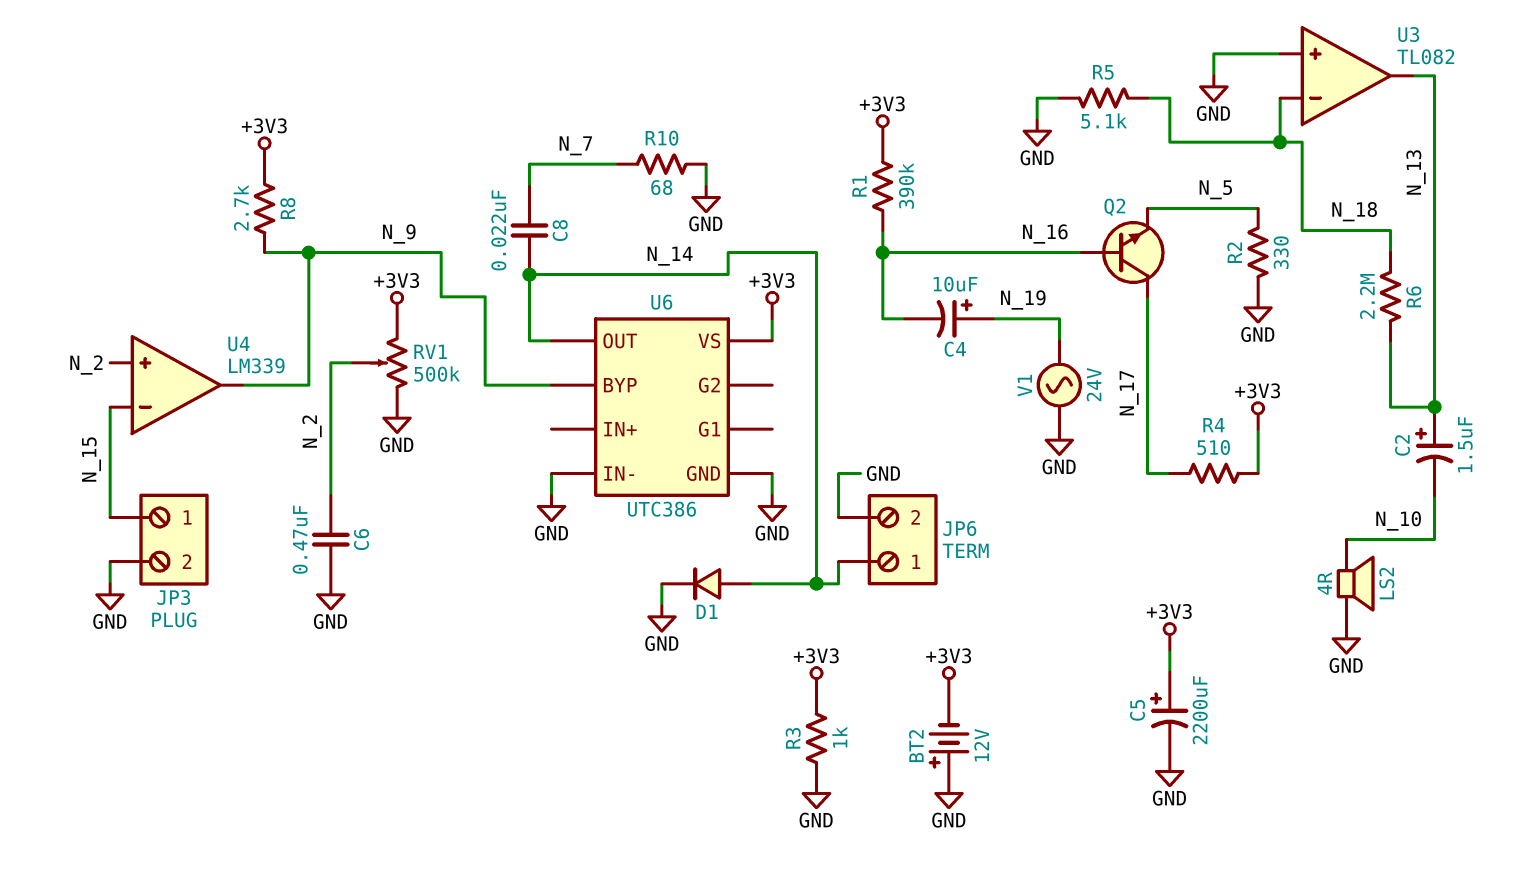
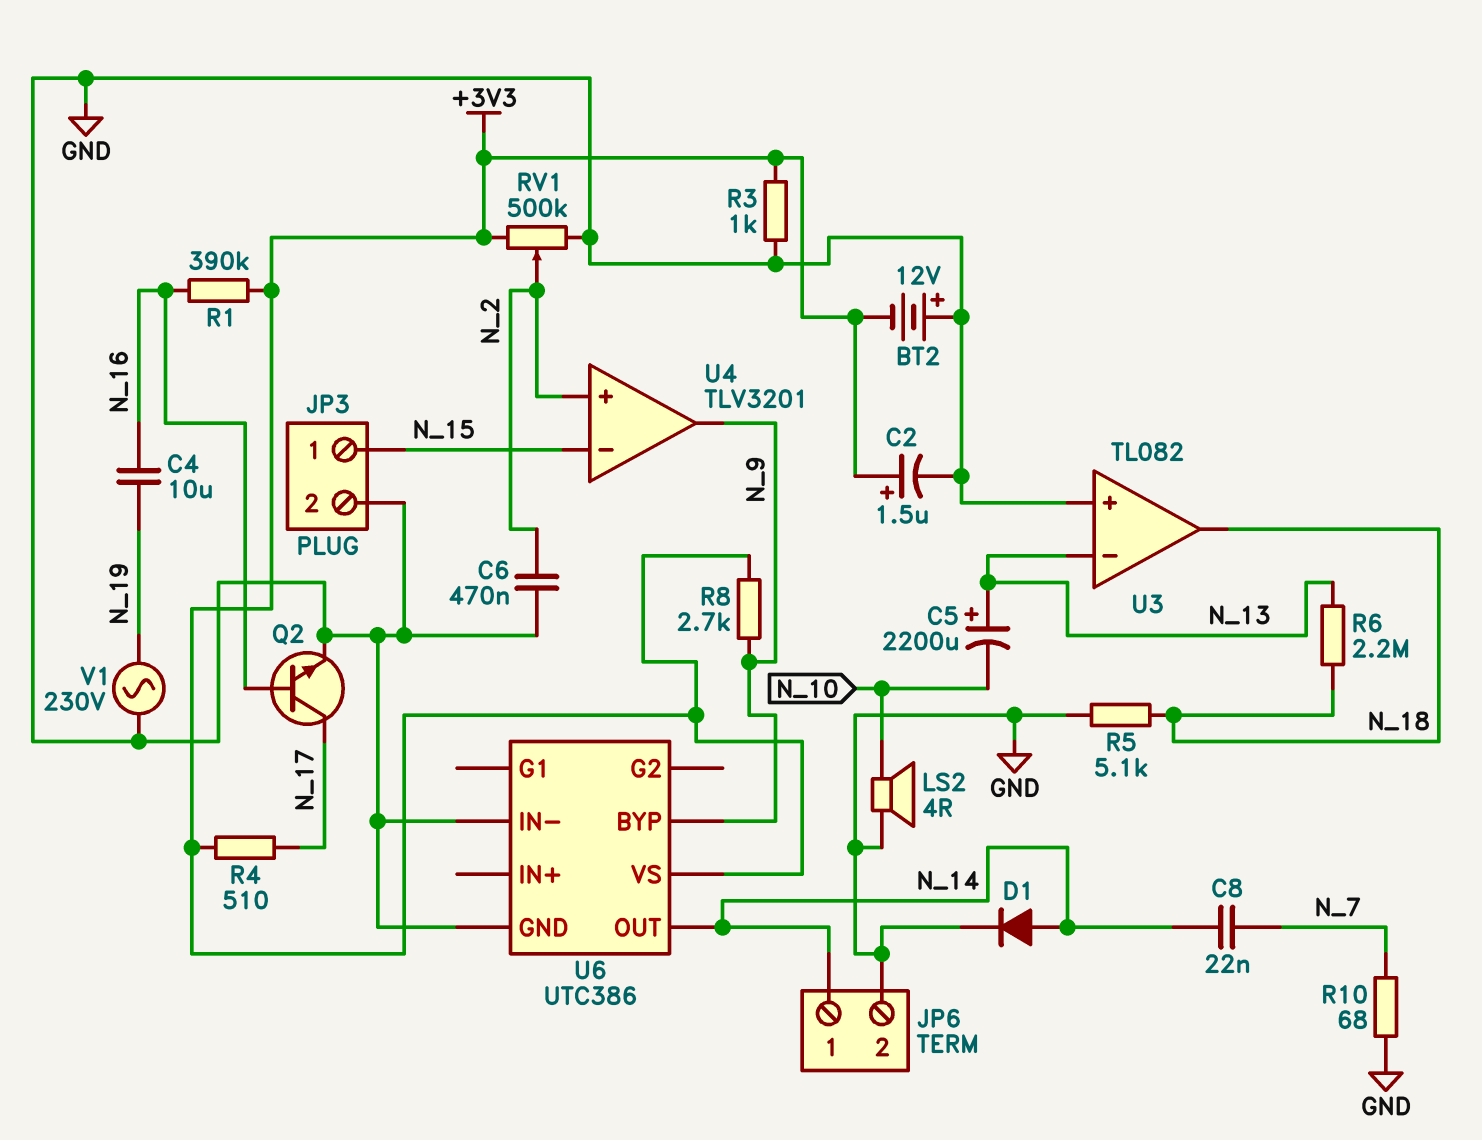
C2: 1.5uF (plus N_13, minus N_10) -> 1.5uF (plus +3V3, minus GND)
C4: 10uF (plus N_19, minus N_16) -> 10uF (N_16, N_19)
C5: 2200uF (plus +3V3, minus GND) -> 2200uF (plus N_13, minus N_10)
Q2: NPN (B N_16, C N_17, E N_5) -> NPN (B N_16, C N_17, E GND)
R2: 330 (GND, N_5) -> none
U3 pin in-: N_18 -> N_13
U3 pin out: N_13 -> N_18
U4: LM339 -> TLV3201
V1: AC 24V (GND, N_19) -> AC 230V (GND, N_19)

